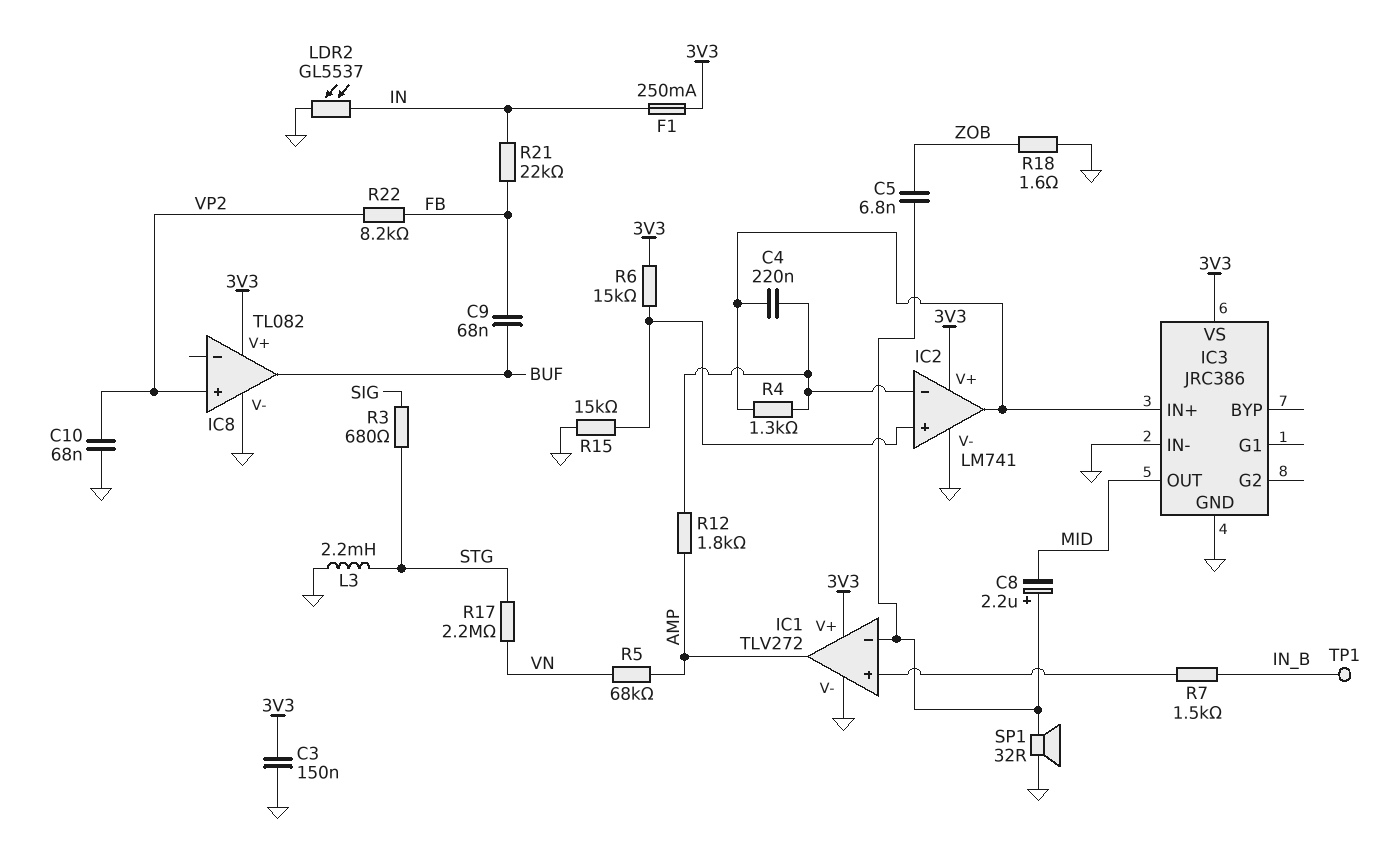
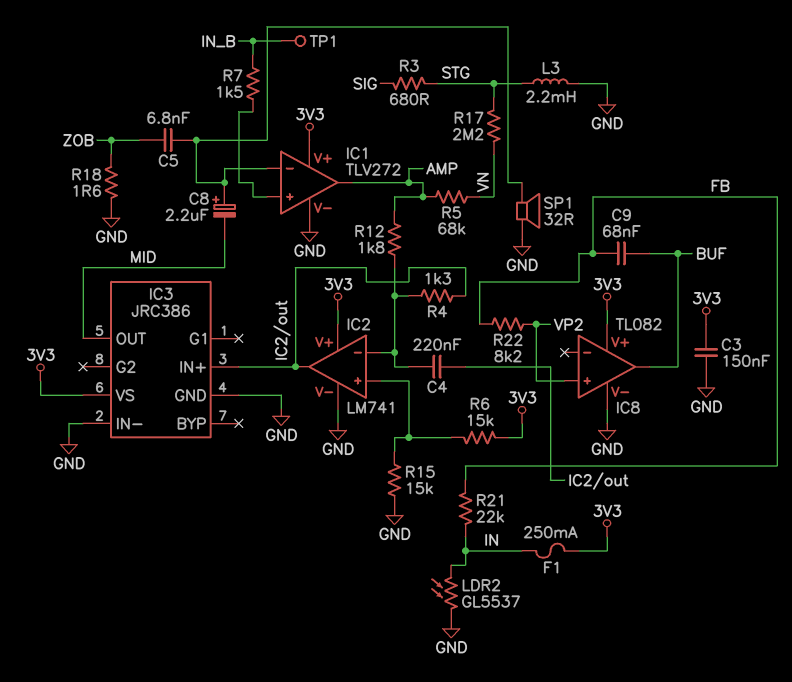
C10: 68nF (GND, VP2) -> none

